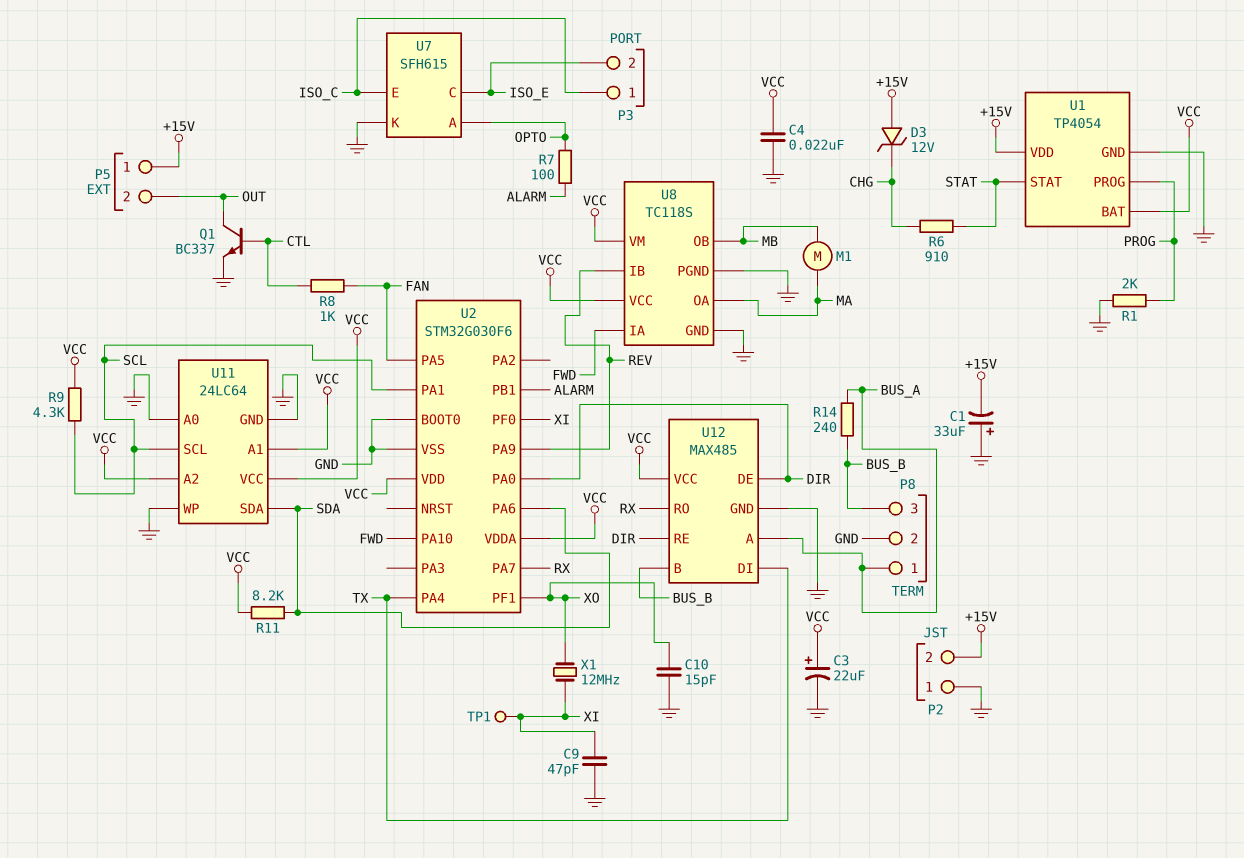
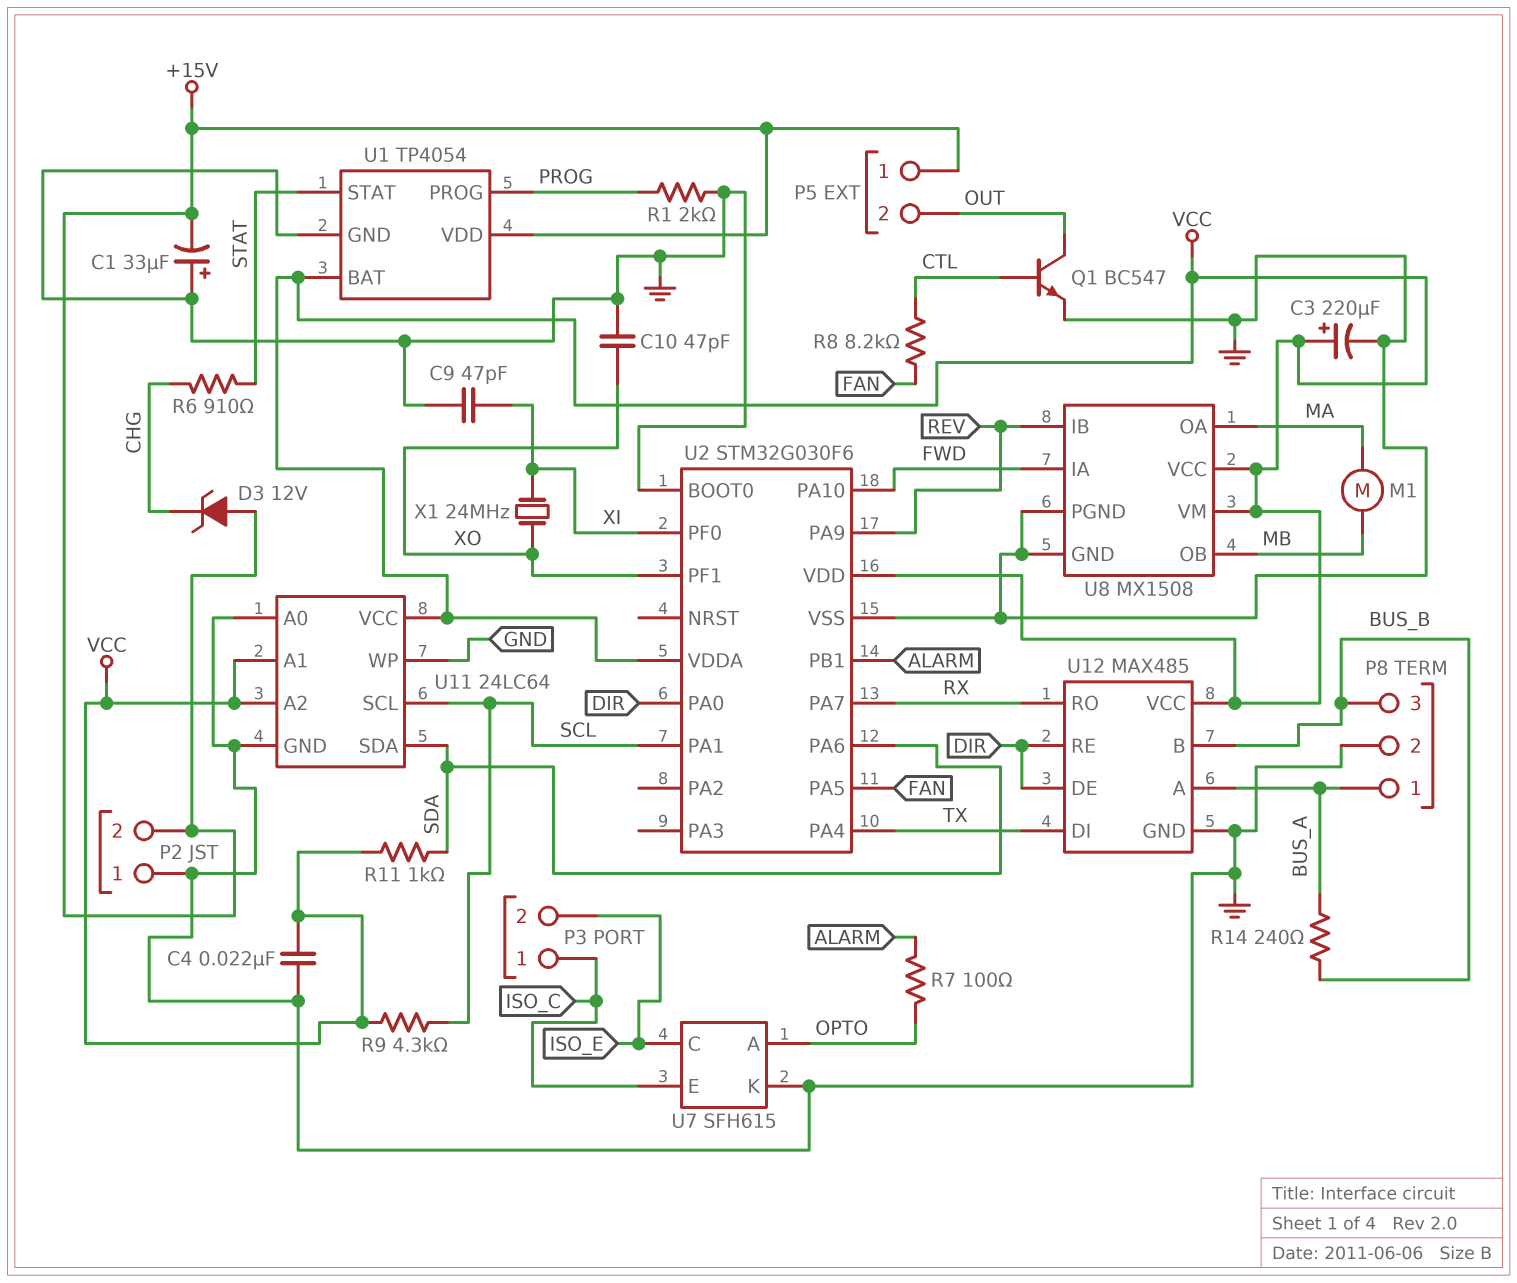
C3: 22uF (plus VCC, minus GND) -> 220uF (plus VCC, minus GND)
C10: 15pF (GND, XO) -> 47pF (GND, XO)
Q1: NPN BC337 (B CTL, C OUT, E GND) -> NPN BC547 (B CTL, C OUT, E GND)
R8: 1k (CTL, FAN) -> 8.2k (CTL, FAN)
R11: 8.2k (SDA, VCC) -> 1k (SDA, VCC)
TP1: test point (XI) -> none
U8: TC118S -> MX1508
X1: 12MHz (XI, XO) -> 24MHz (XI, XO)

